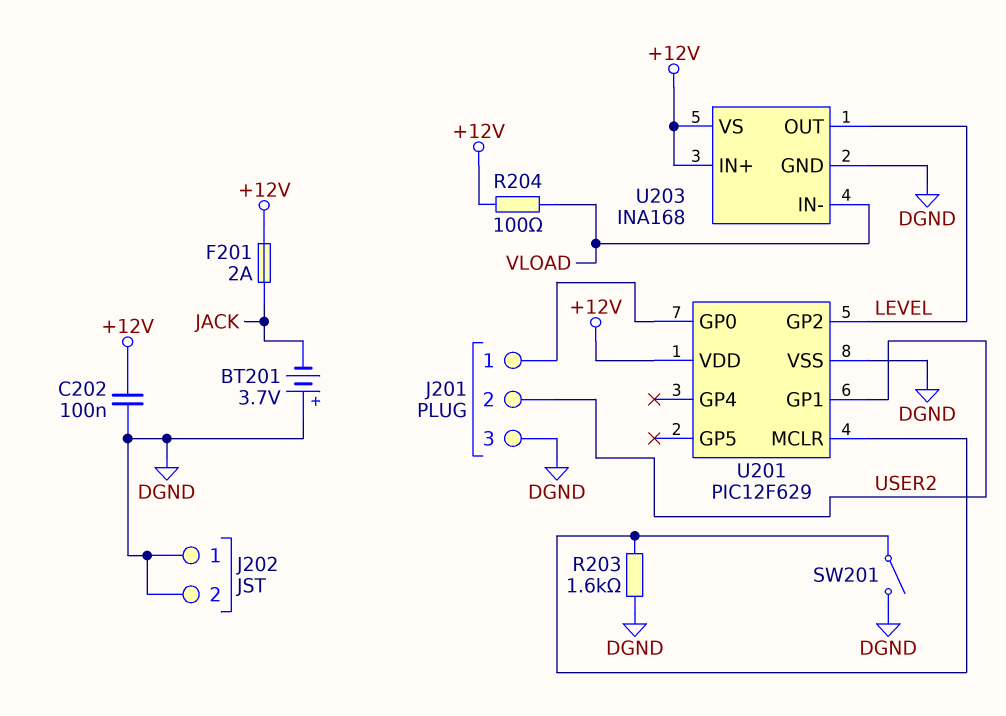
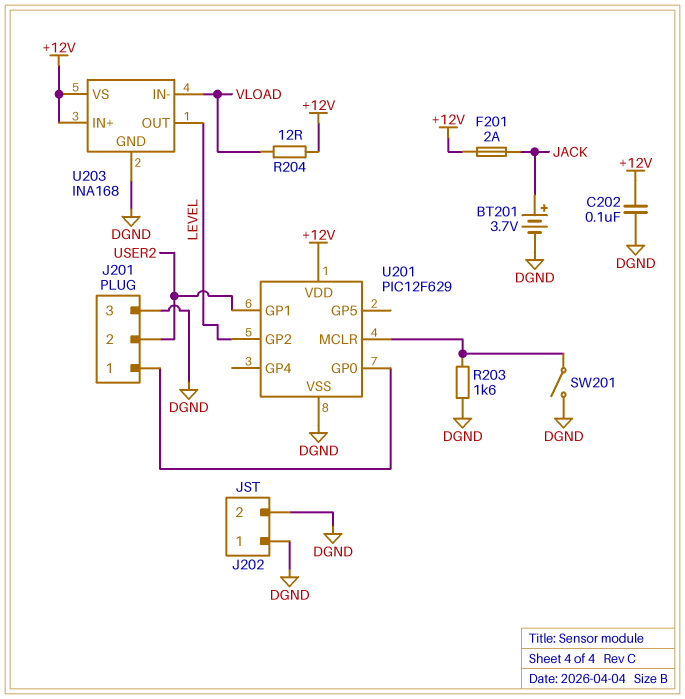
BT201: 3.7V (plus DGND, minus JACK) -> 3.7V (plus JACK, minus DGND)
R204: 100 (+12V, VLOAD) -> 12 (+12V, VLOAD)

